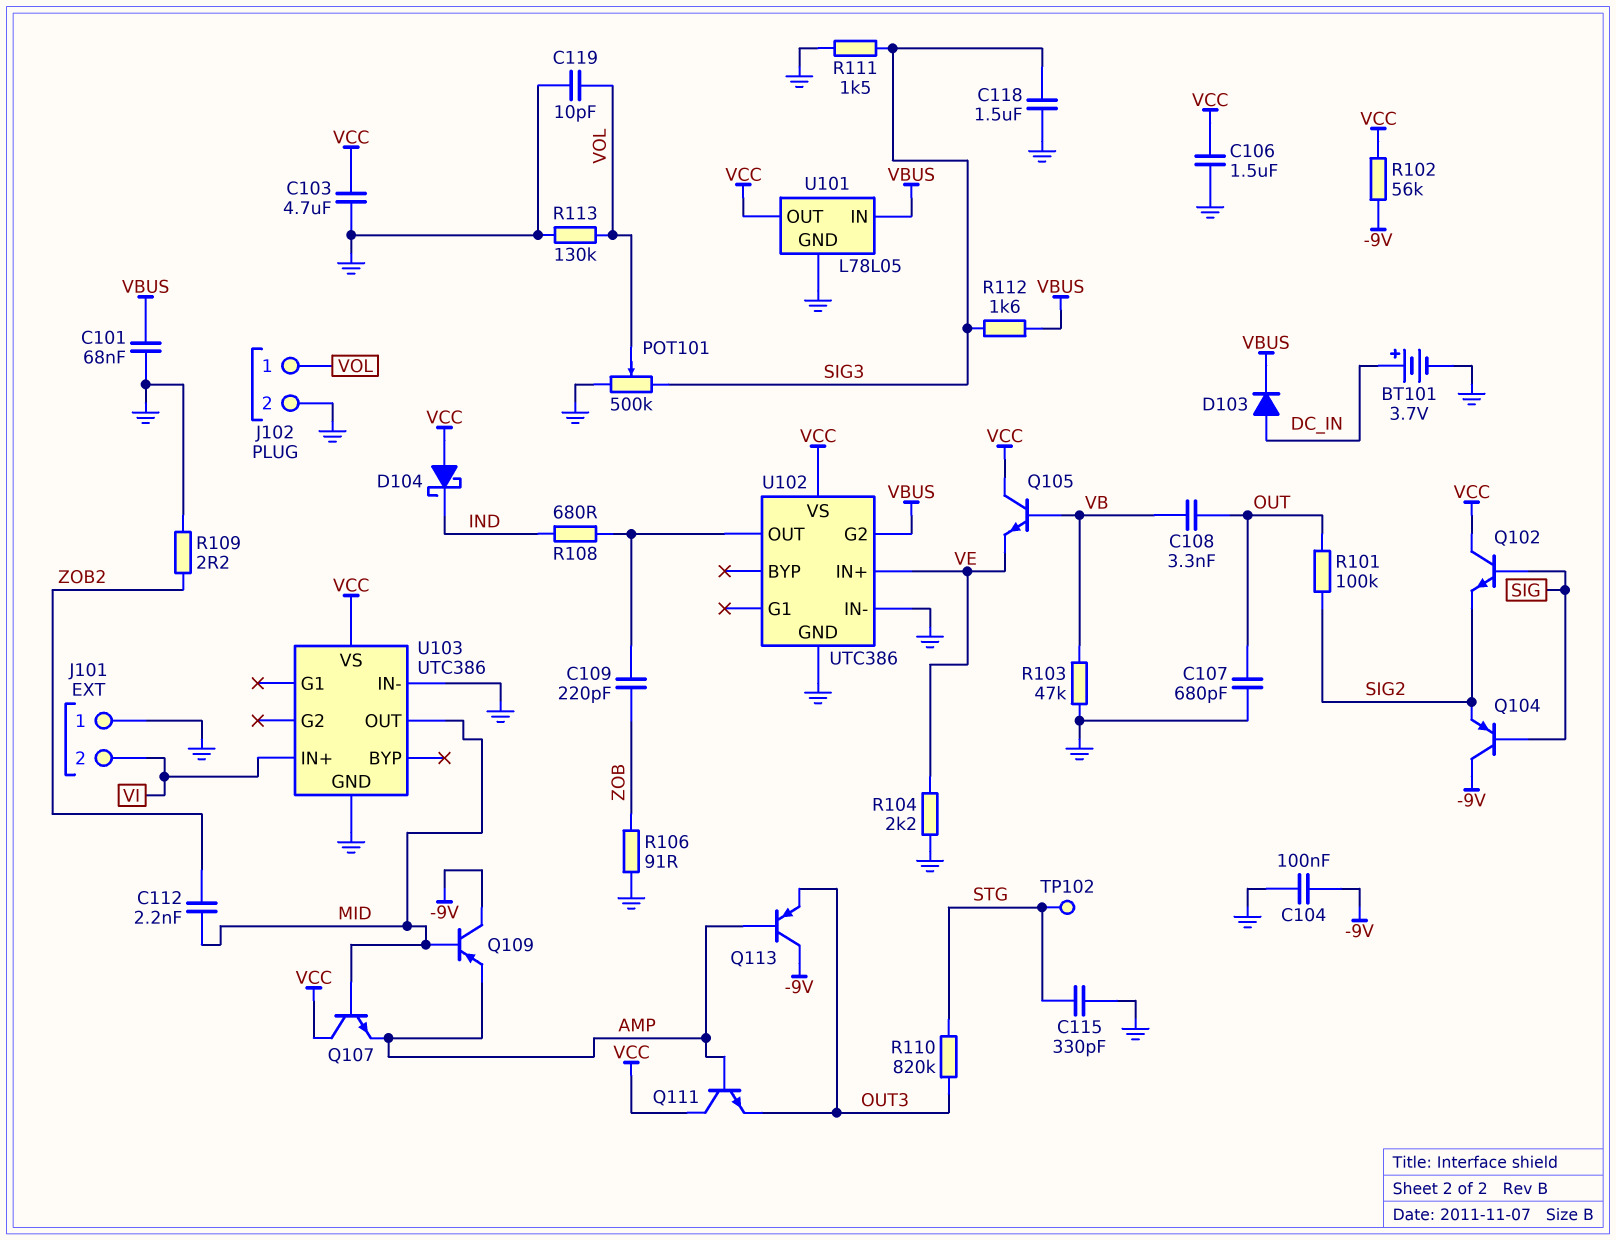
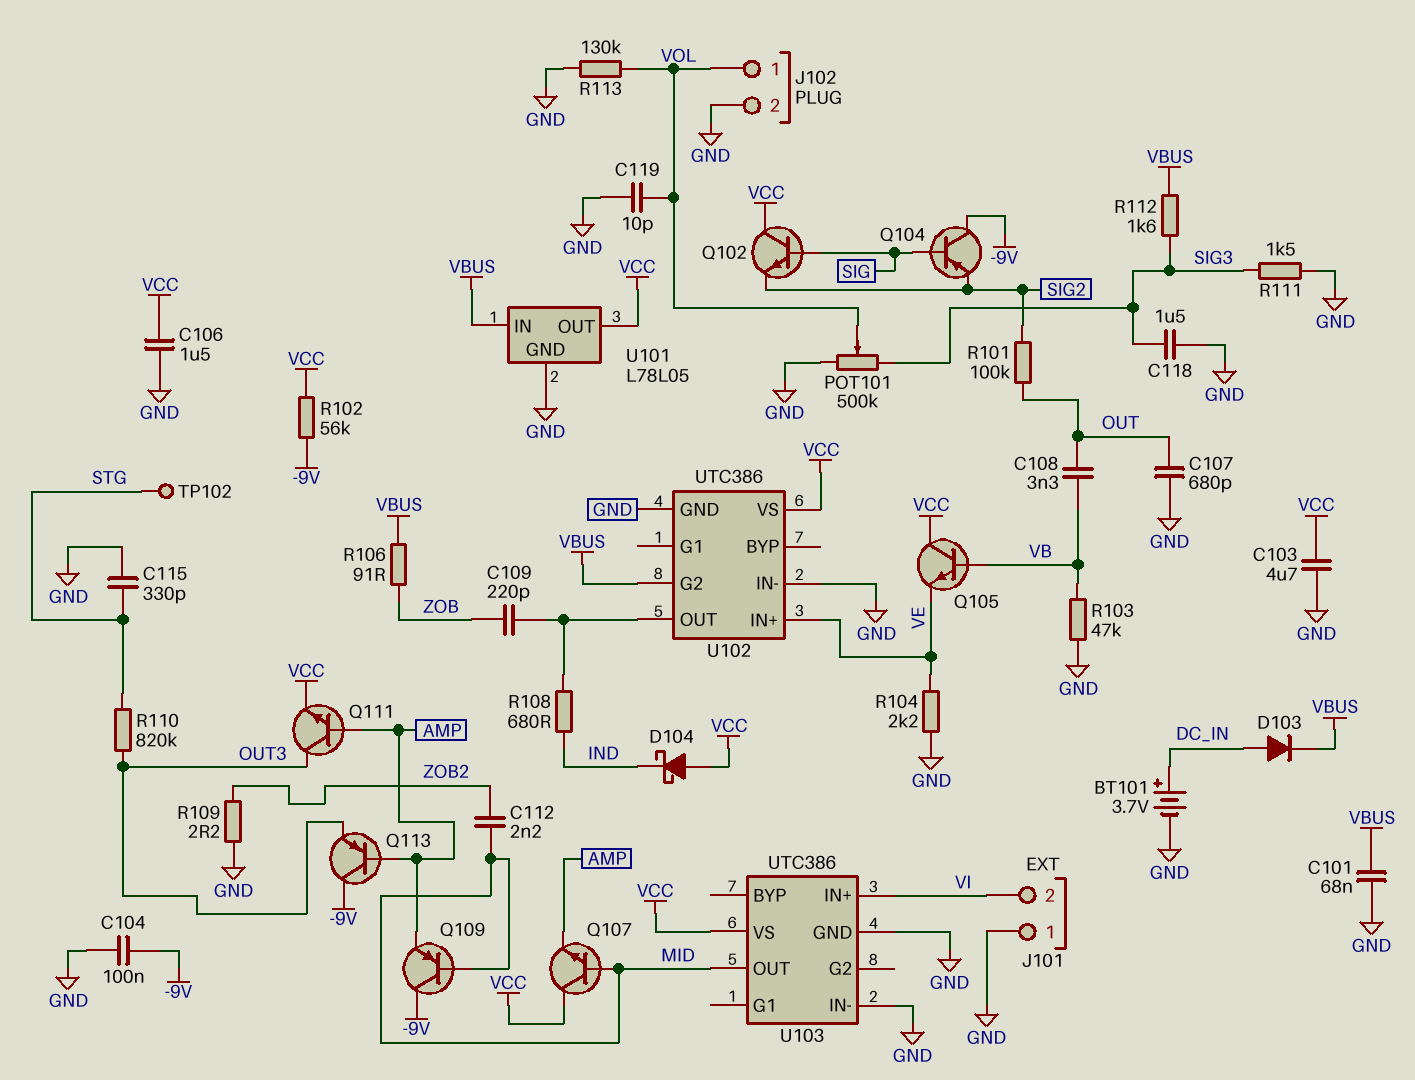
Q111: NPN (B AMP, C VCC, E OUT3) -> NPN (B AMP, C OUT3, E VCC)
R106: 91 (GND, ZOB) -> 91 (VBUS, ZOB)

